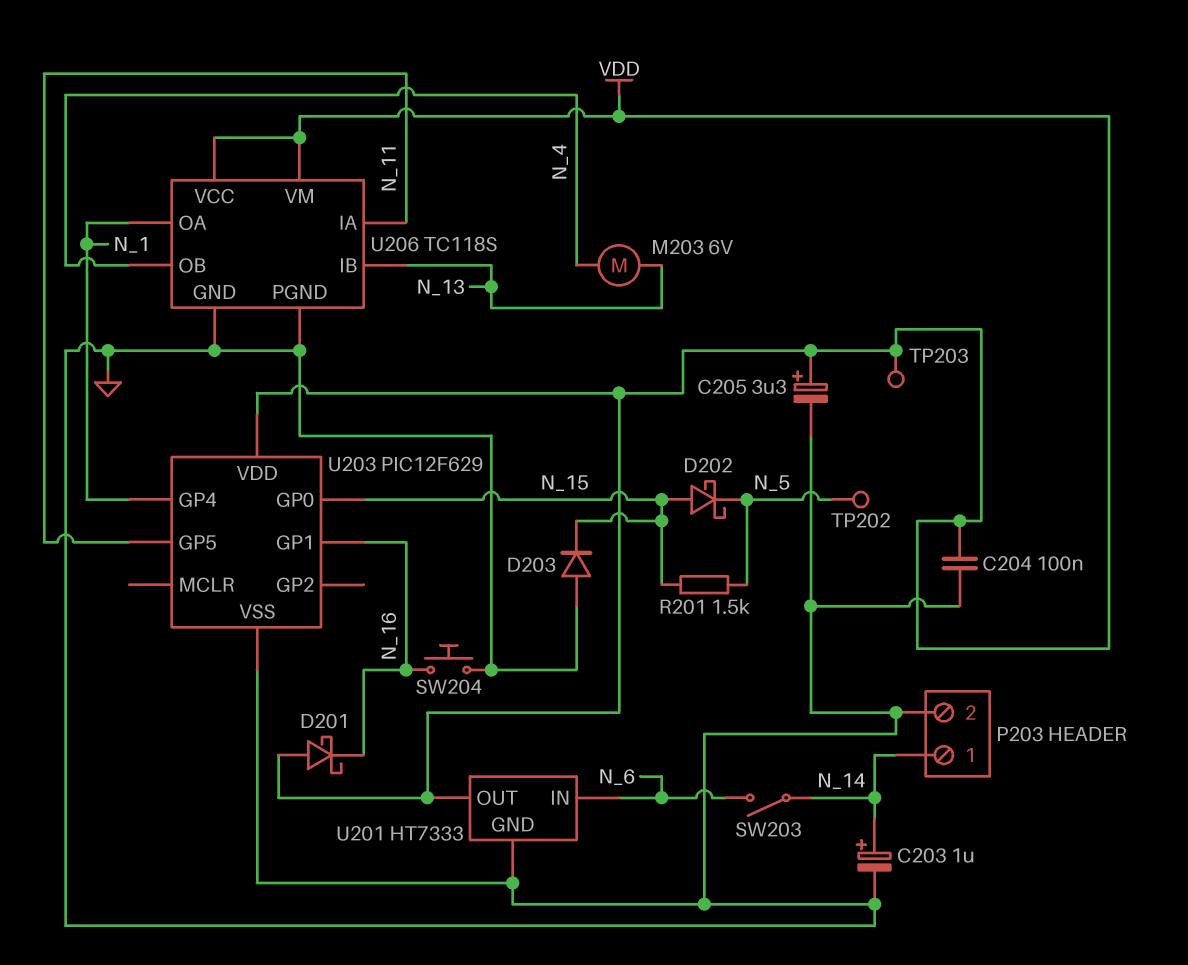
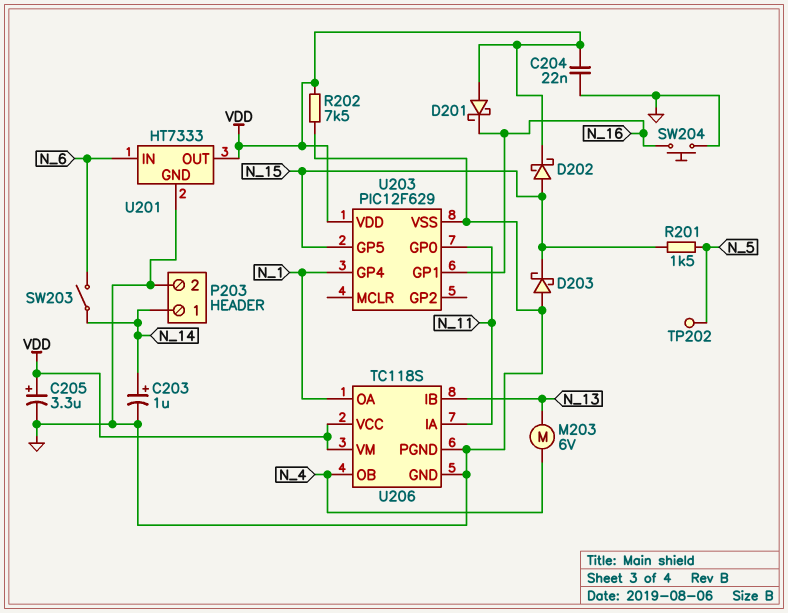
C204: 100nF (GND, VDD) -> 22nF (GND, VDD)
D202: schottky (A N_15, K N_5) -> schottky (A N_15, K VDD)
D203: diode (A GND, K N_15) -> schottky (A GND, K N_15)
R202: none -> 7.5k (GND, VDD)
TP203: test point (VDD) -> none
U203 pin GP0: N_15 -> N_11
U203 pin GP5: N_11 -> N_15

